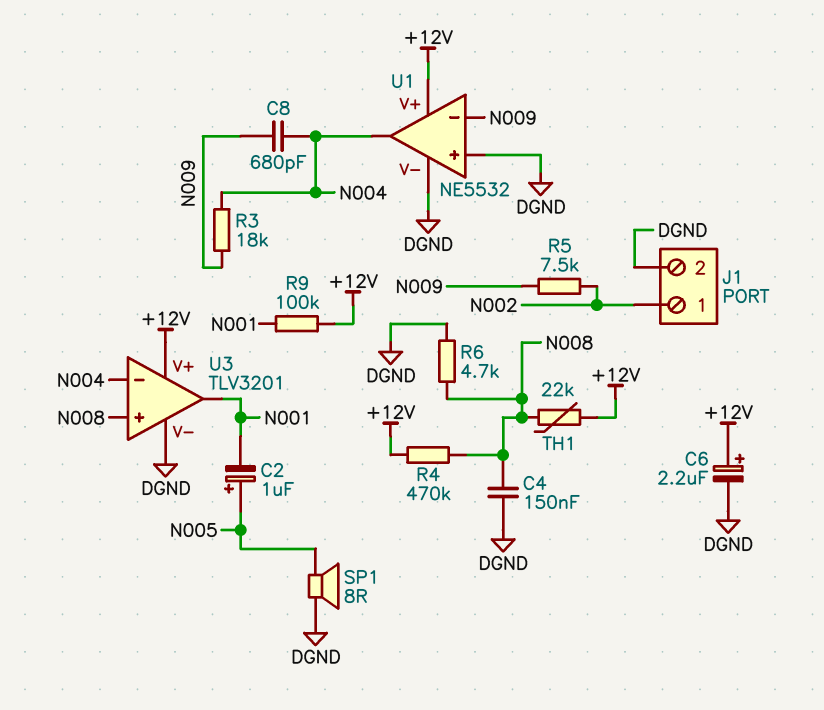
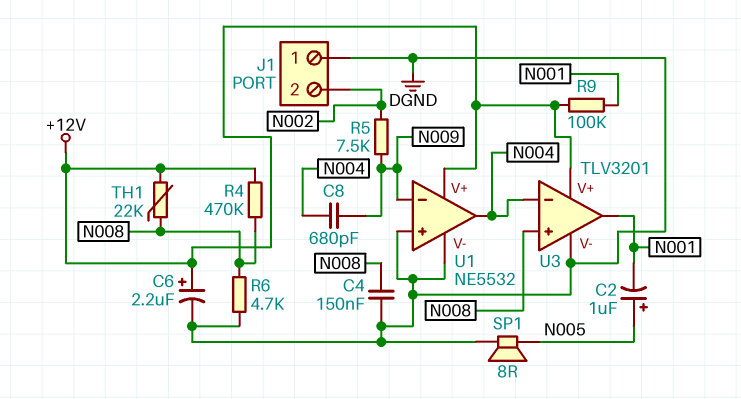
J1 pin 1: N002 -> DGND
J1 pin 2: DGND -> N002
R3: 18k (N004, N009) -> none

